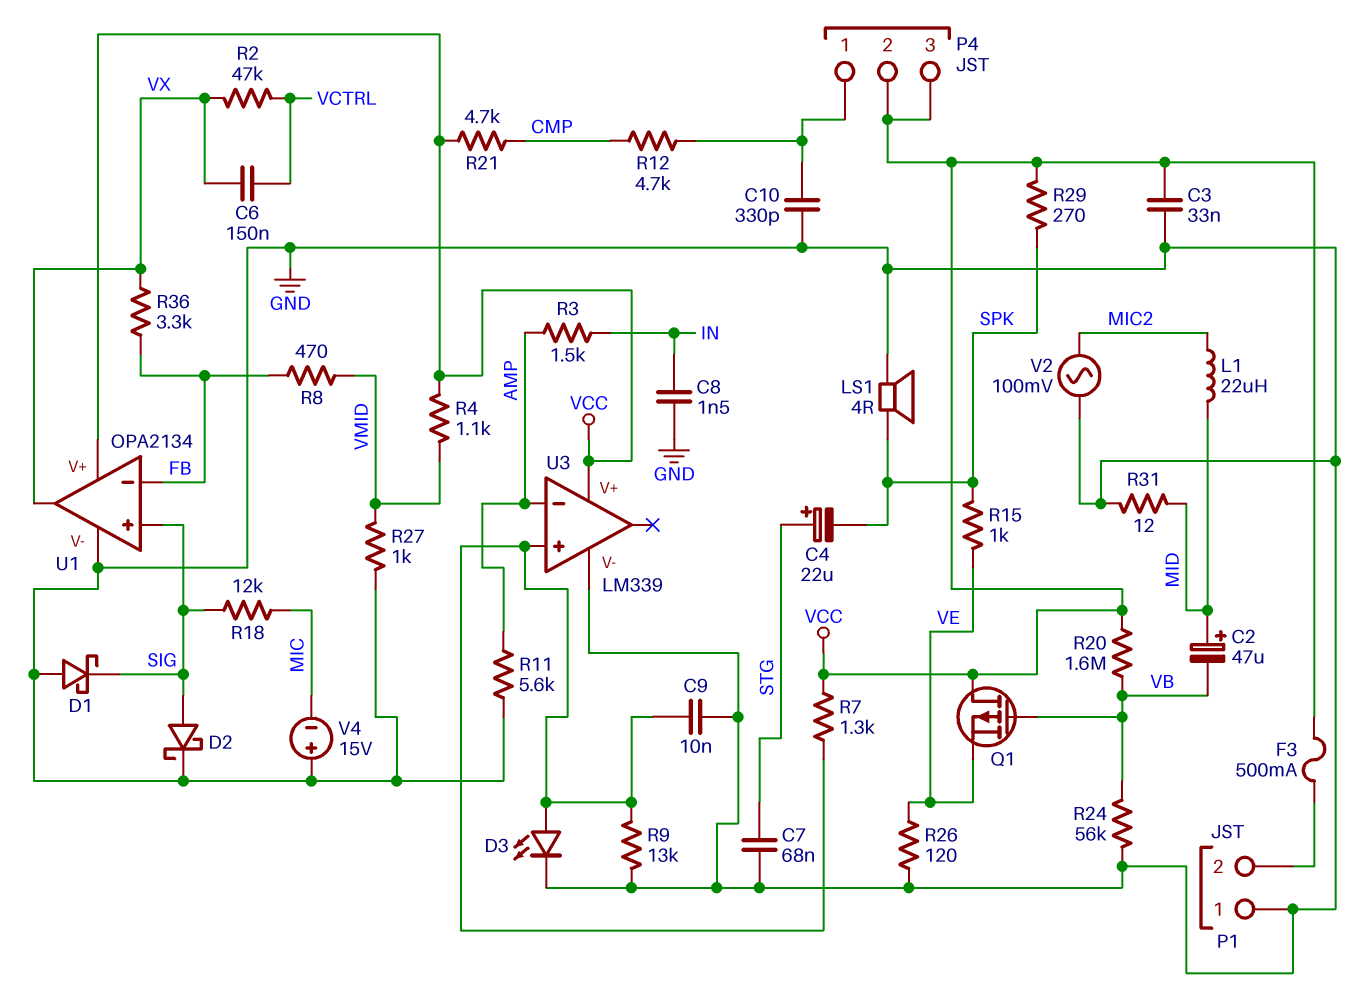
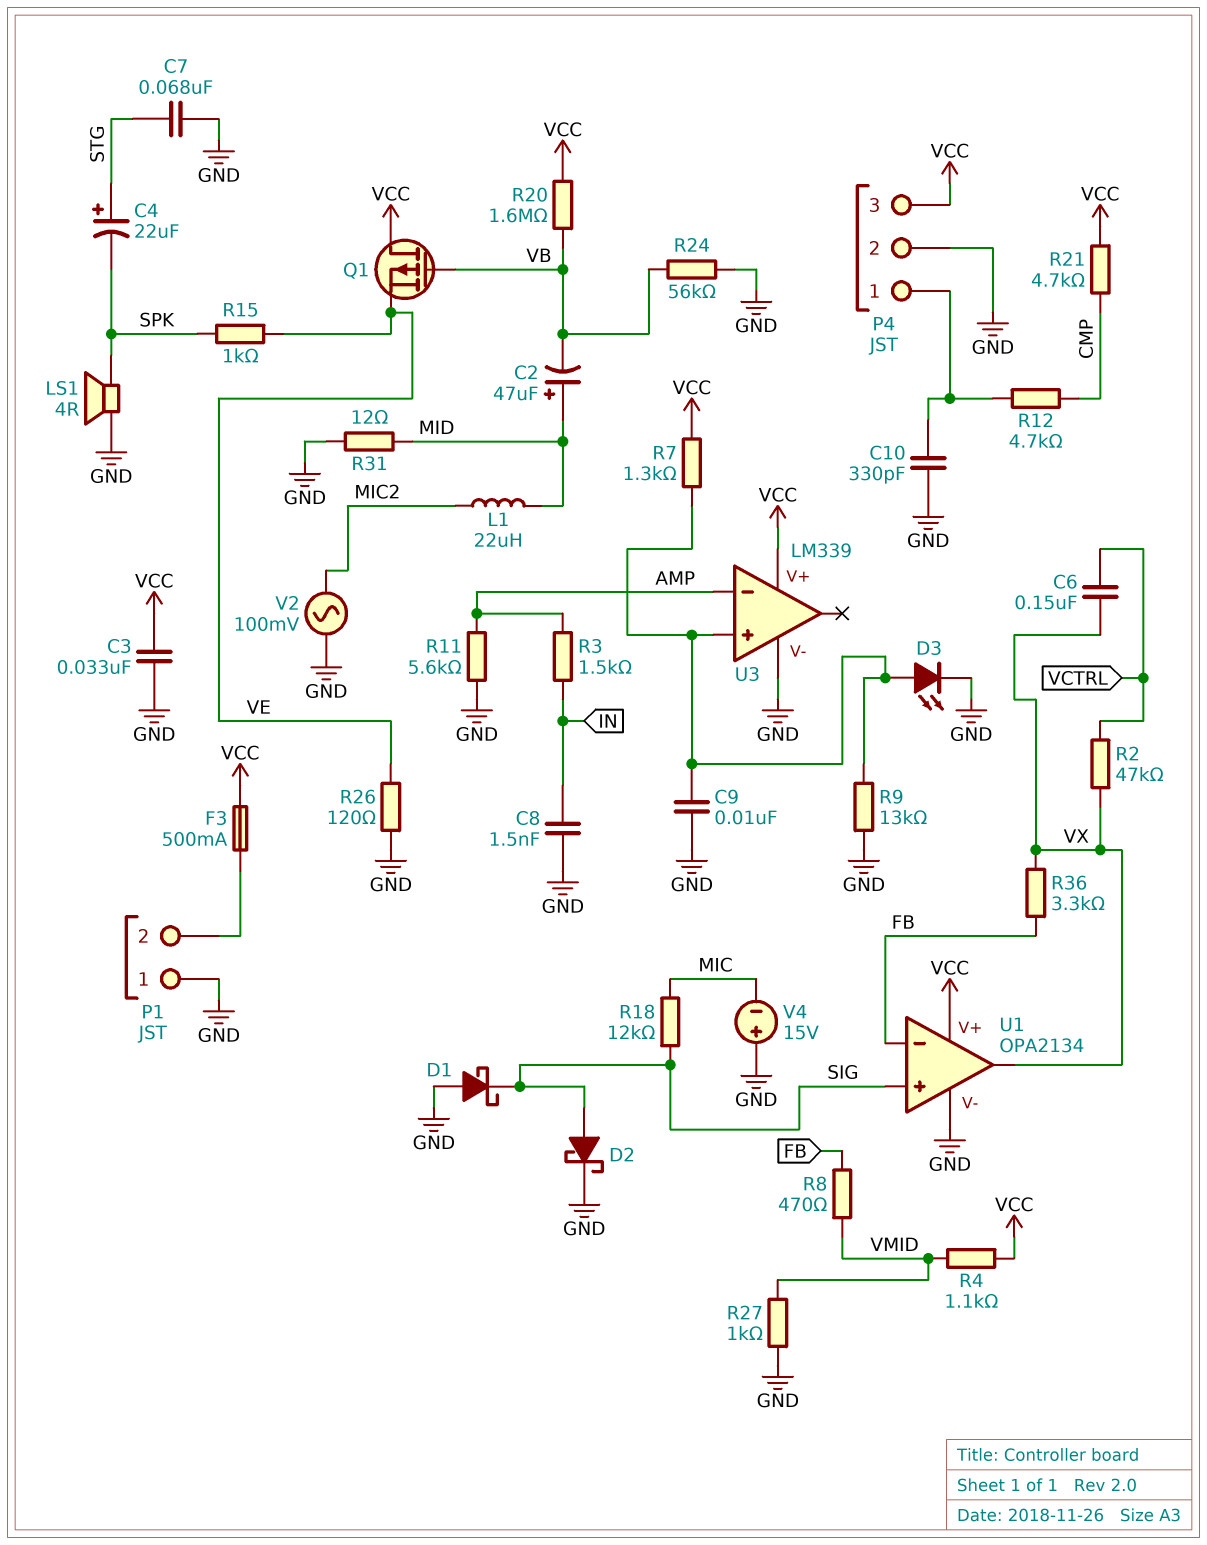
P4 pin 2: VCC -> GND
R29: 270 (SPK, VCC) -> none

